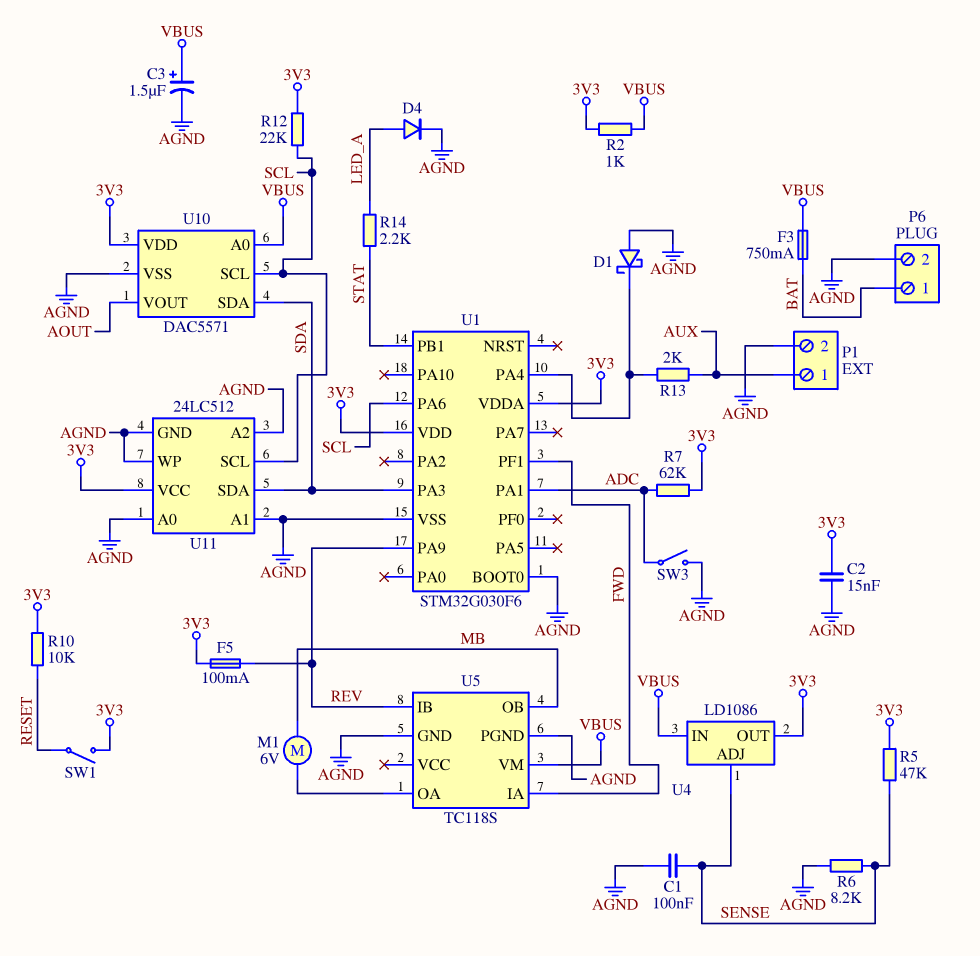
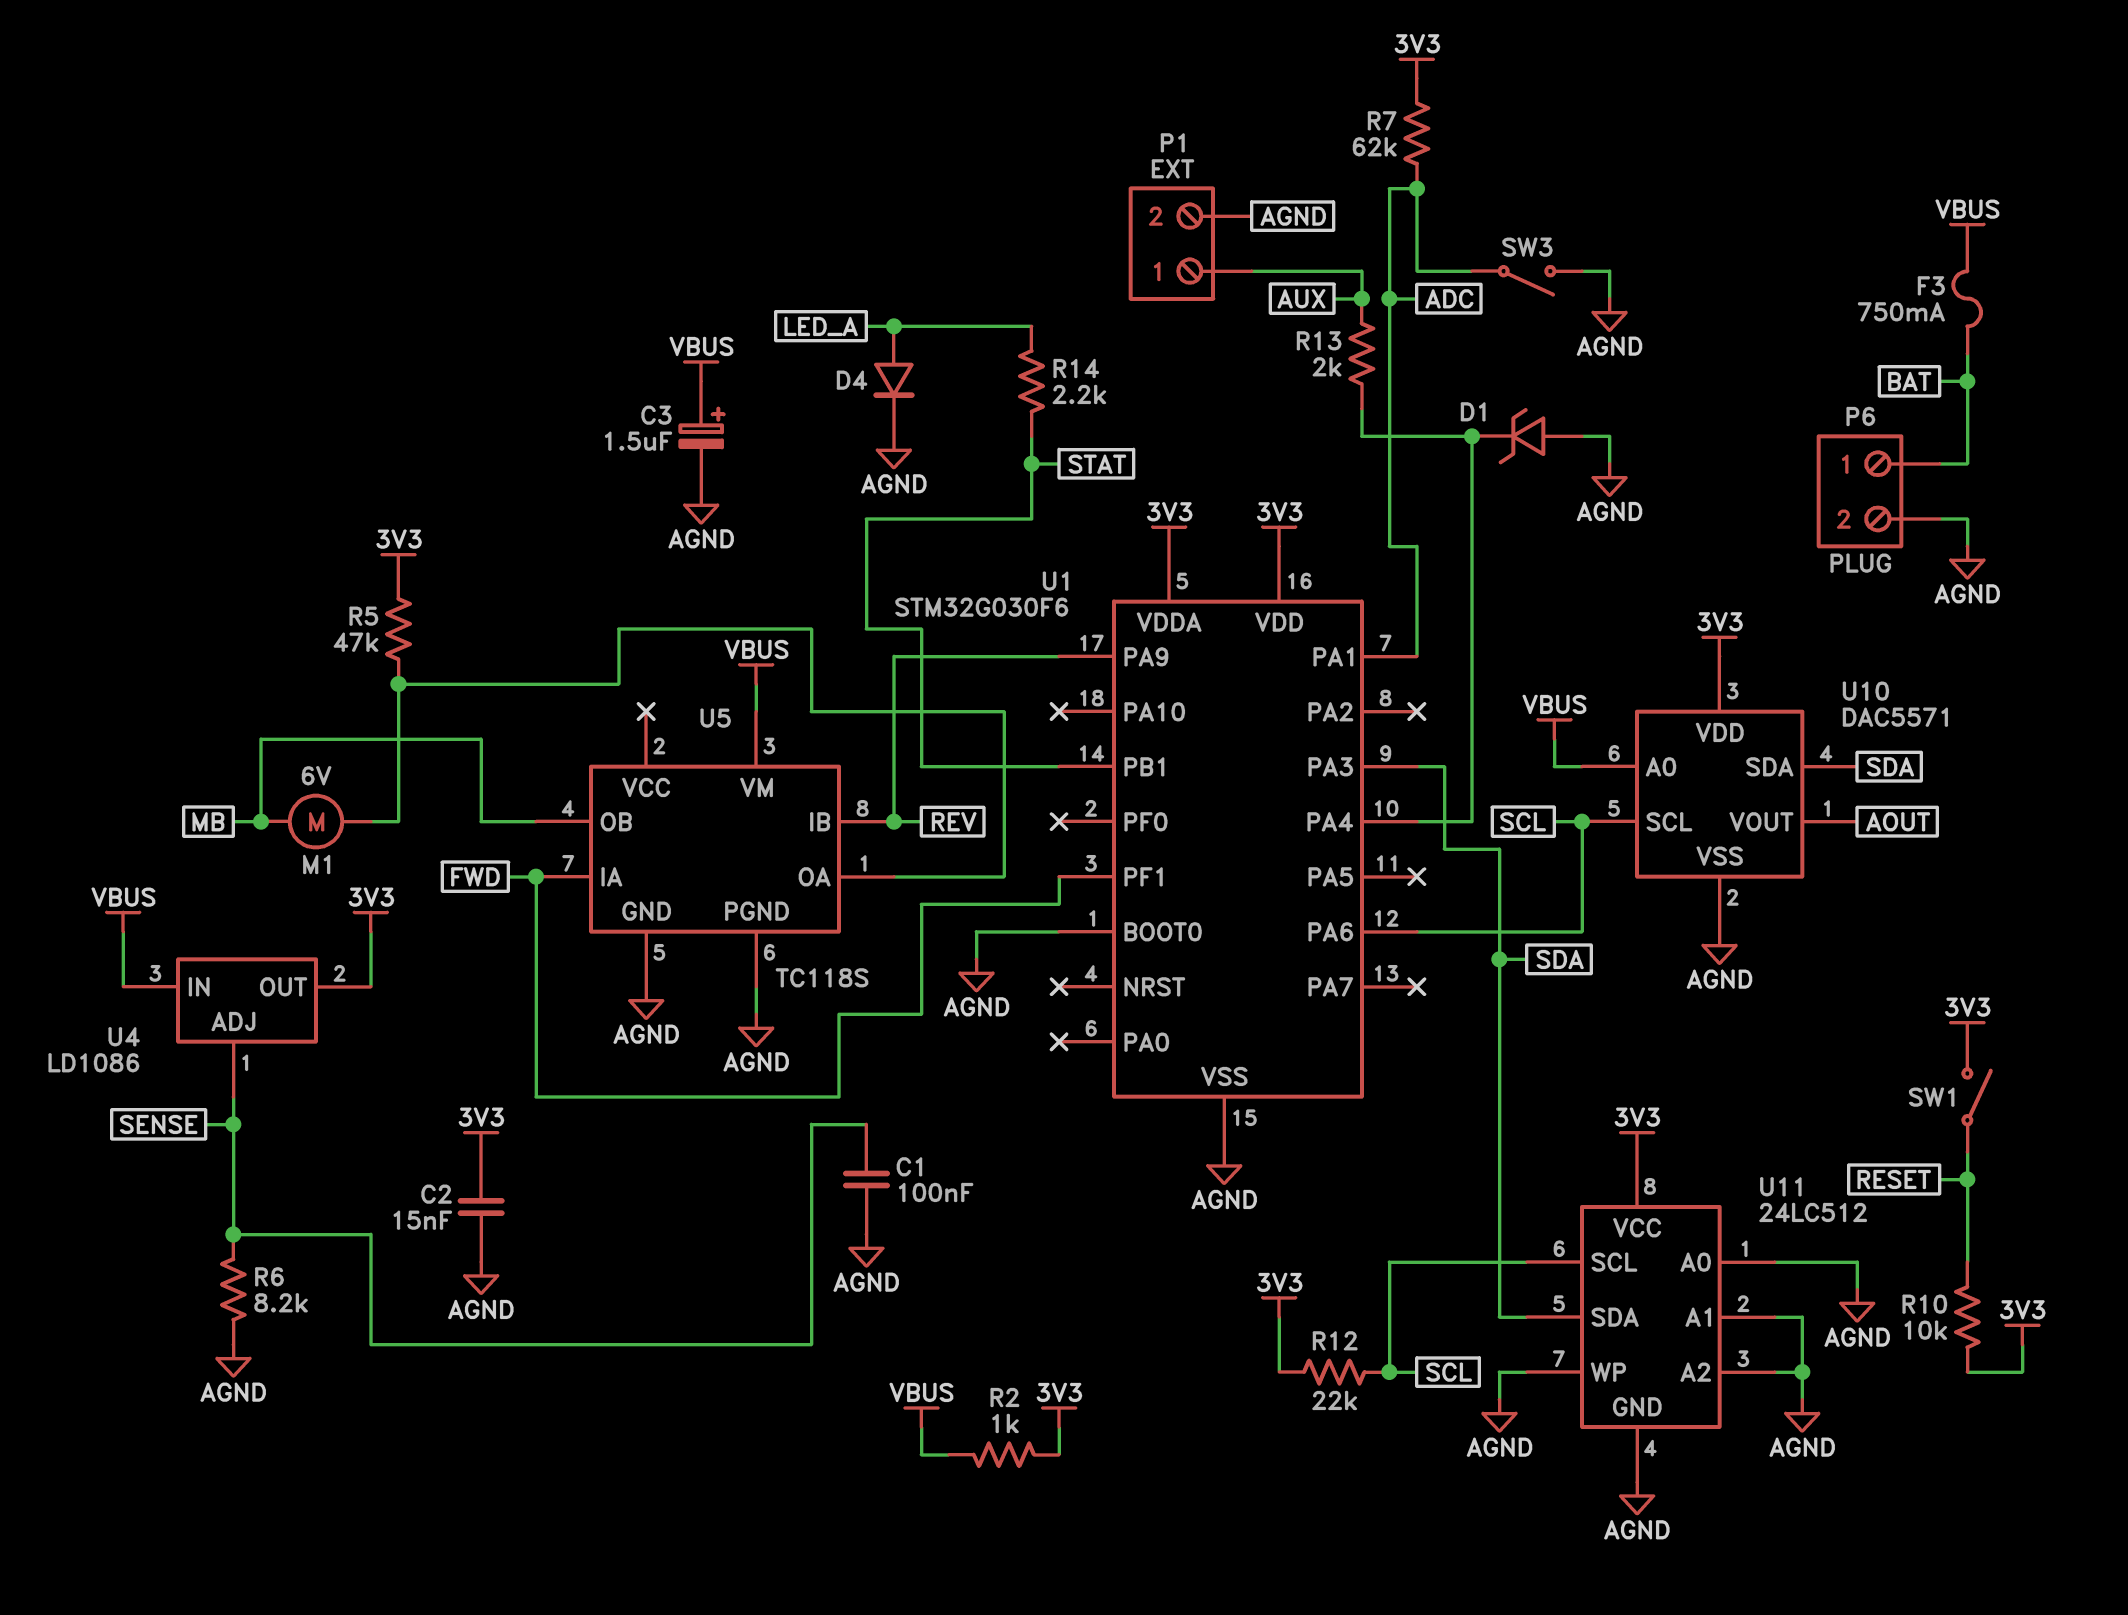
D1: schottky (A AGND, K U1/PA4) -> zener (A AGND, K U1/PA4)
F5: 100mA (3V3, REV) -> none
R5: 47k (3V3, SENSE) -> 47k (3V3, U5/OA)

